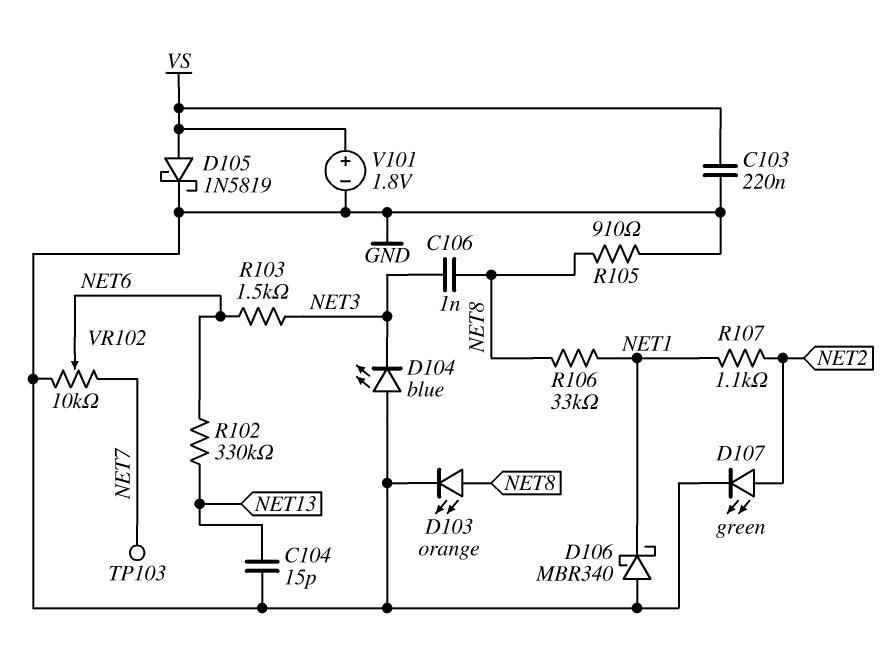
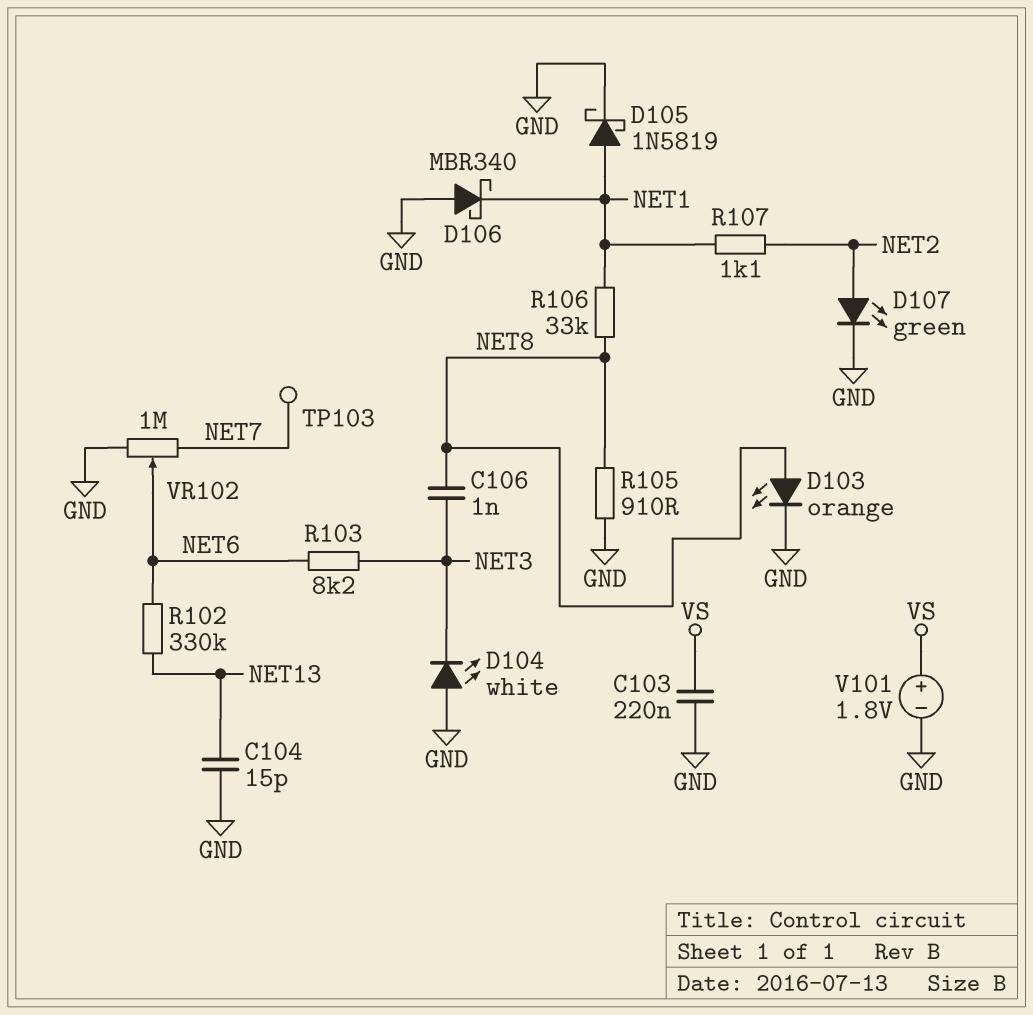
D104: LED blue (A GND, K NET3) -> LED white (A GND, K NET3)
D105: schottky 1N5819 (A VS, K GND) -> schottky 1N5819 (A NET1, K GND)
R103: 1.5k (NET3, NET6) -> 8.2k (NET3, NET6)
VR102: 10k (GND, NET7, wiper NET6) -> 1M (GND, NET7, wiper NET6)

